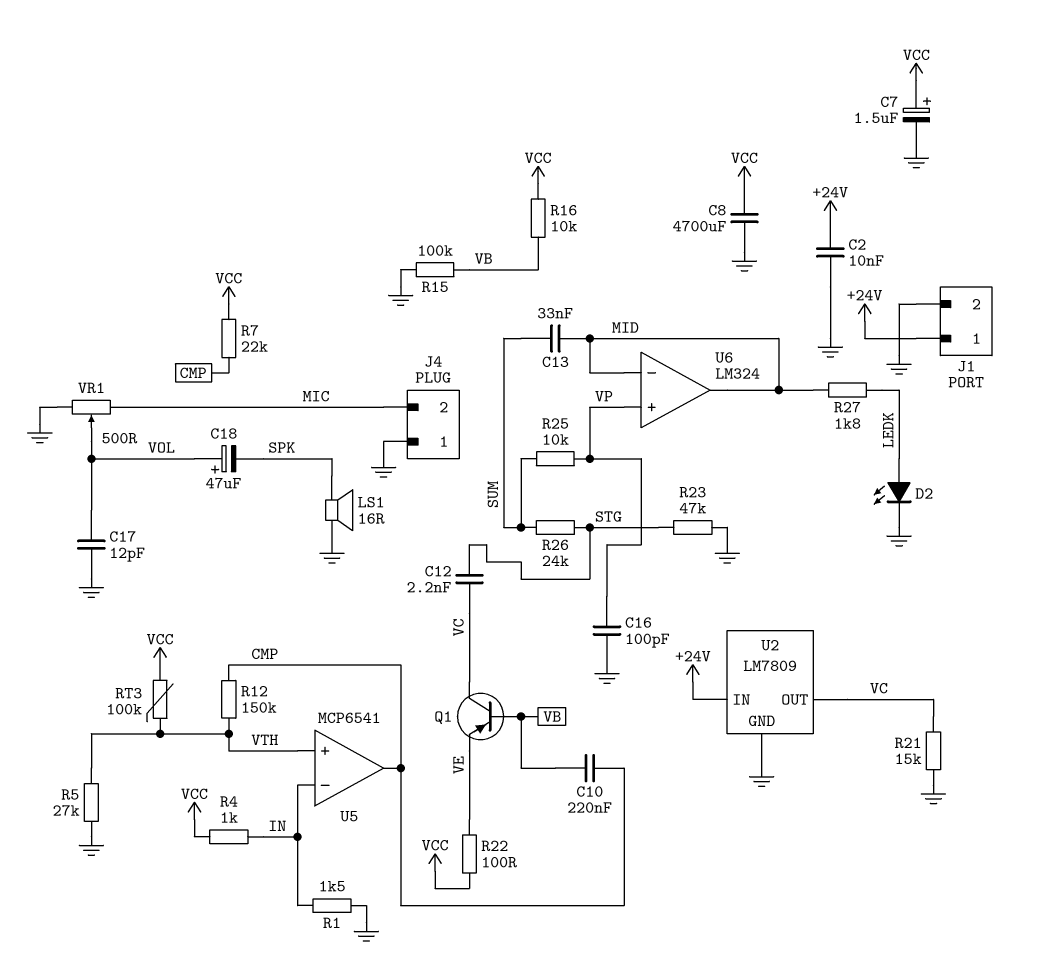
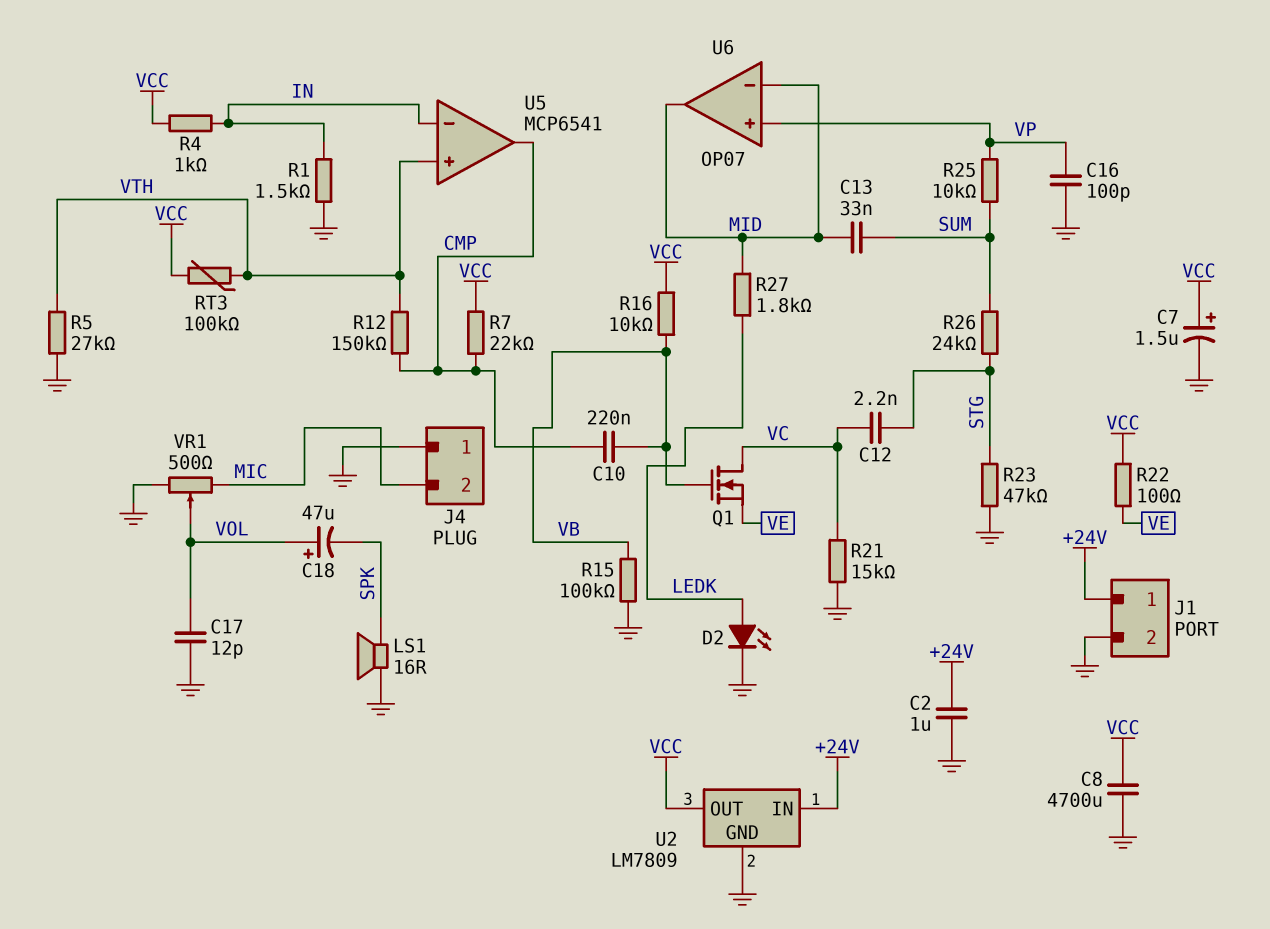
C2: 10nF (+24V, GND) -> 1uF (+24V, GND)
Q1: PNP (B VB, C VC, E VE) -> NMOS (G VB, D VC, S VE)
U2 pin OUT: VC -> VCC
U6: LM324 -> OP07

